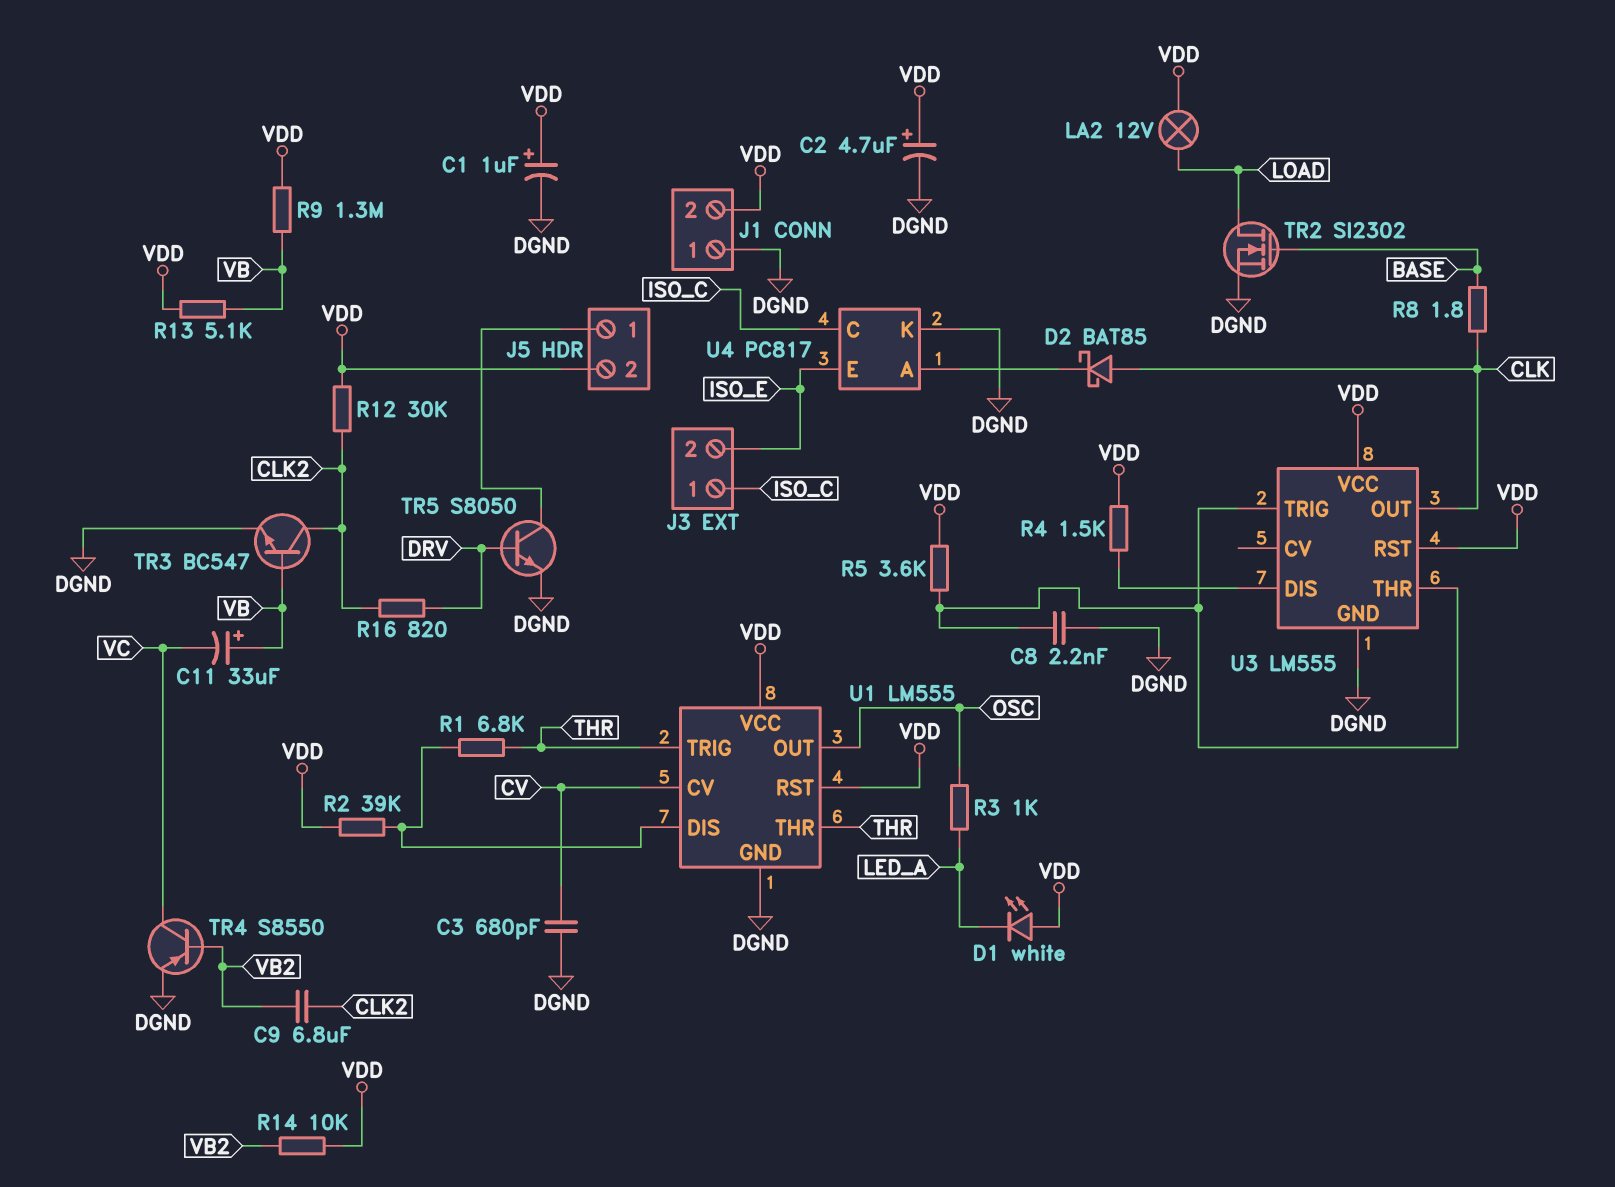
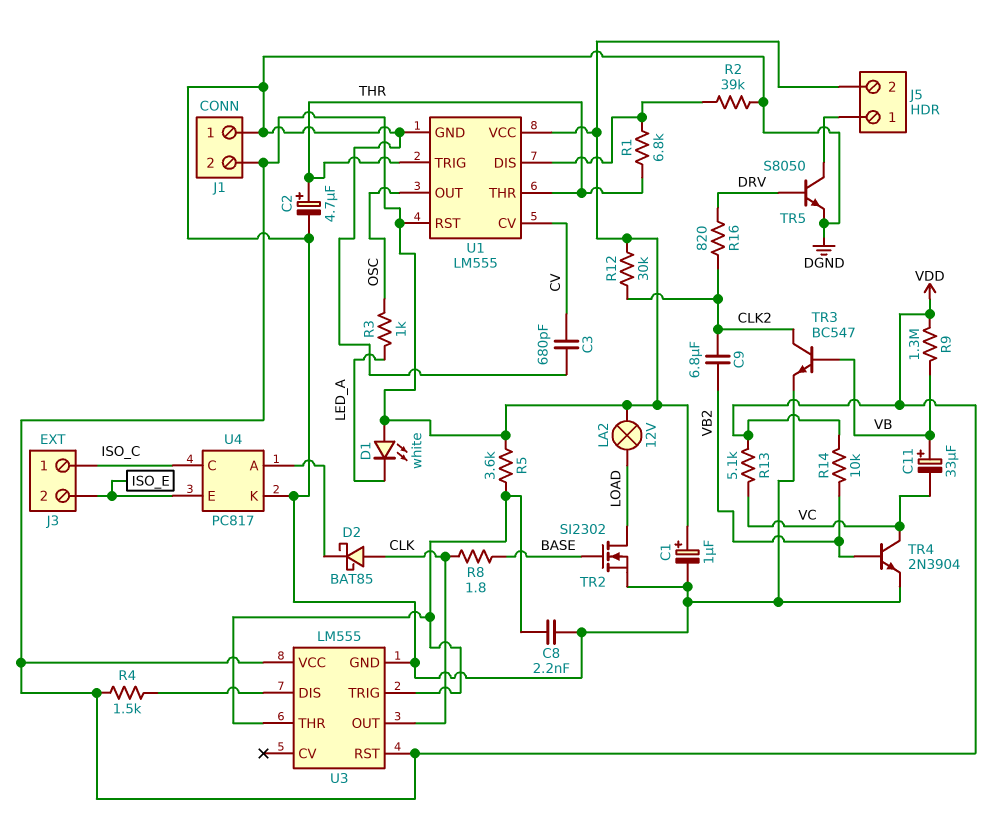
C2: 4.7uF (plus VDD, minus DGND) -> 4.7uF (plus THR, minus DGND)
R2: 39k (U1/DIS, VDD) -> 39k (DGND, U1/DIS)
R13: 5.1k (VB, VDD) -> 5.1k (VC, VDD)
TR4: PNP S8550 (B VB2, C VC, E DGND) -> NPN 2N3904 (B VB2, C VC, E DGND)

